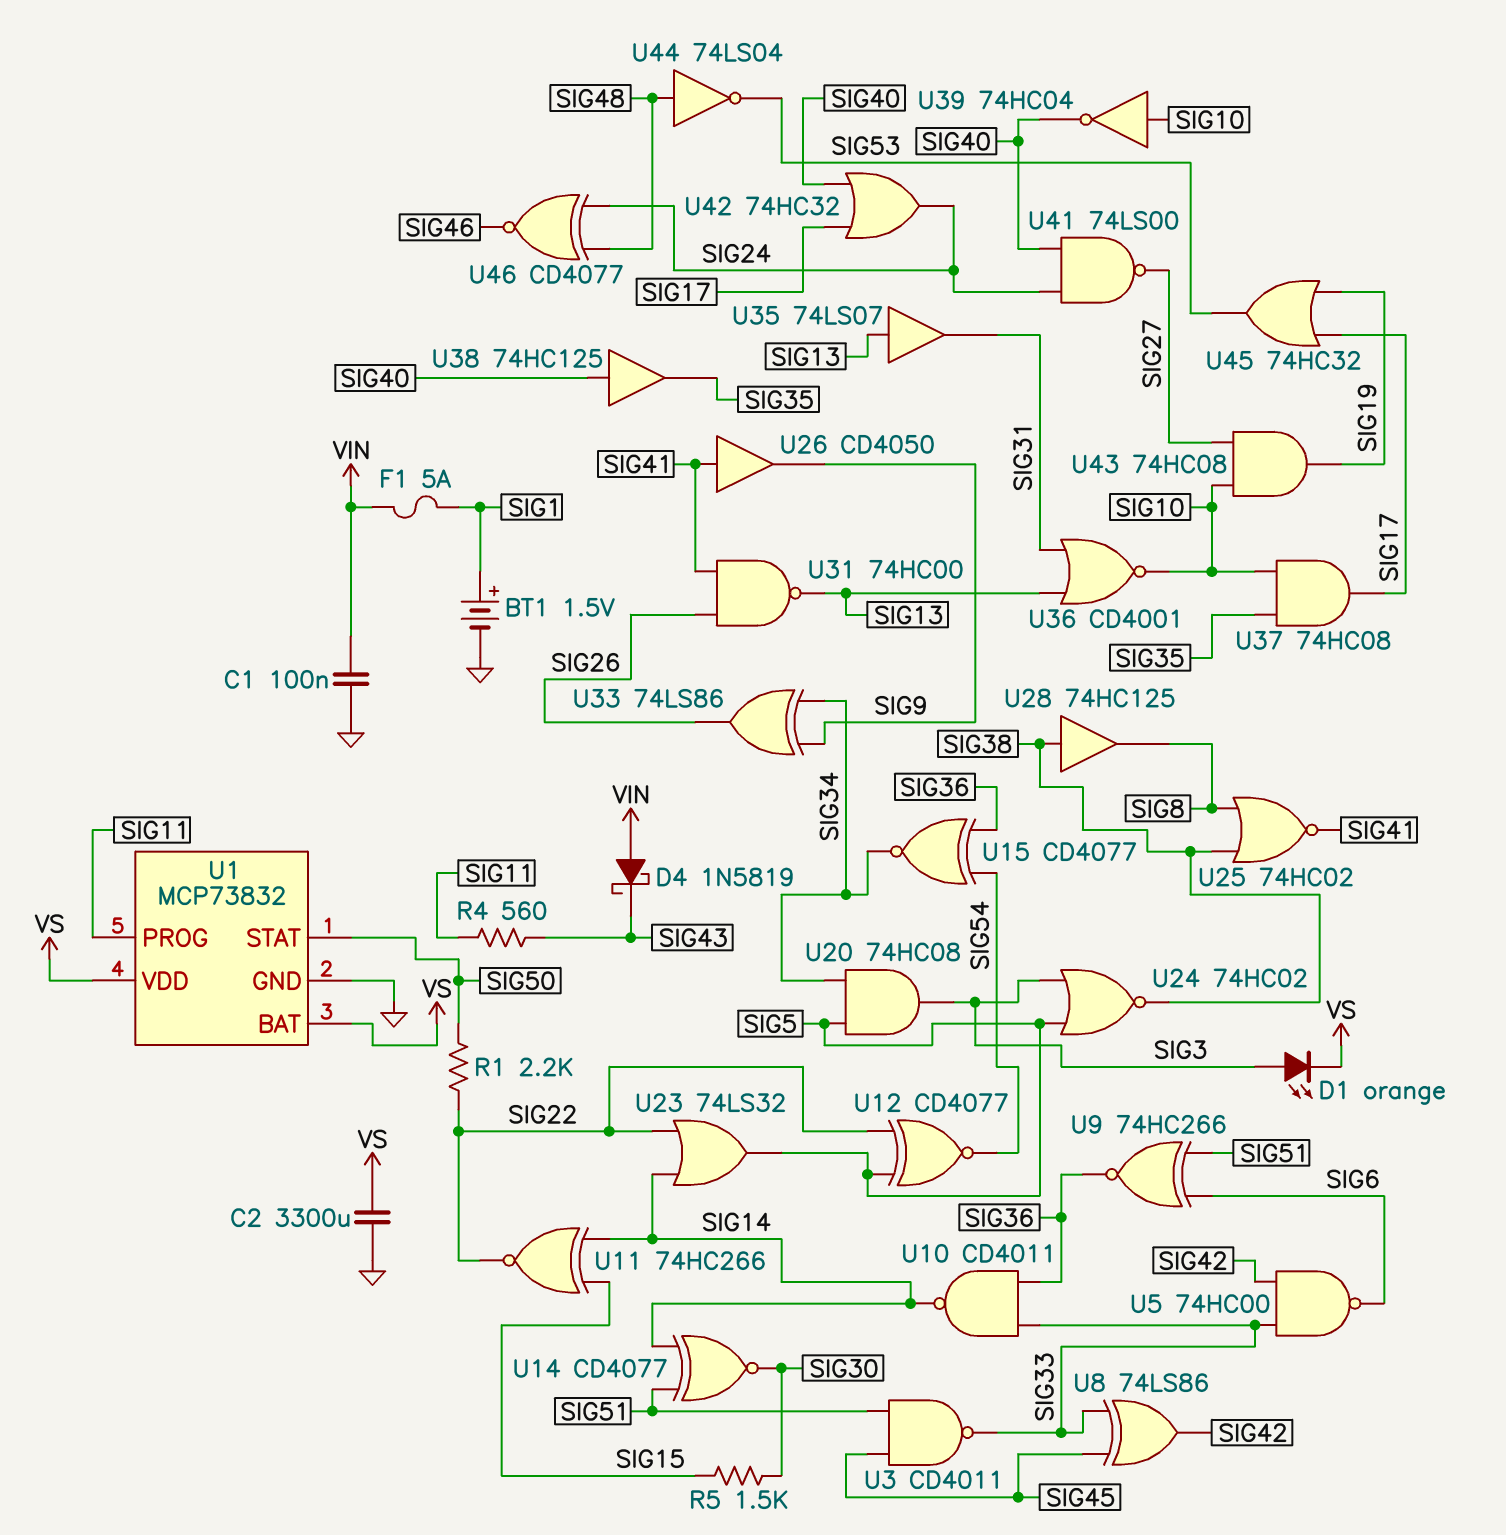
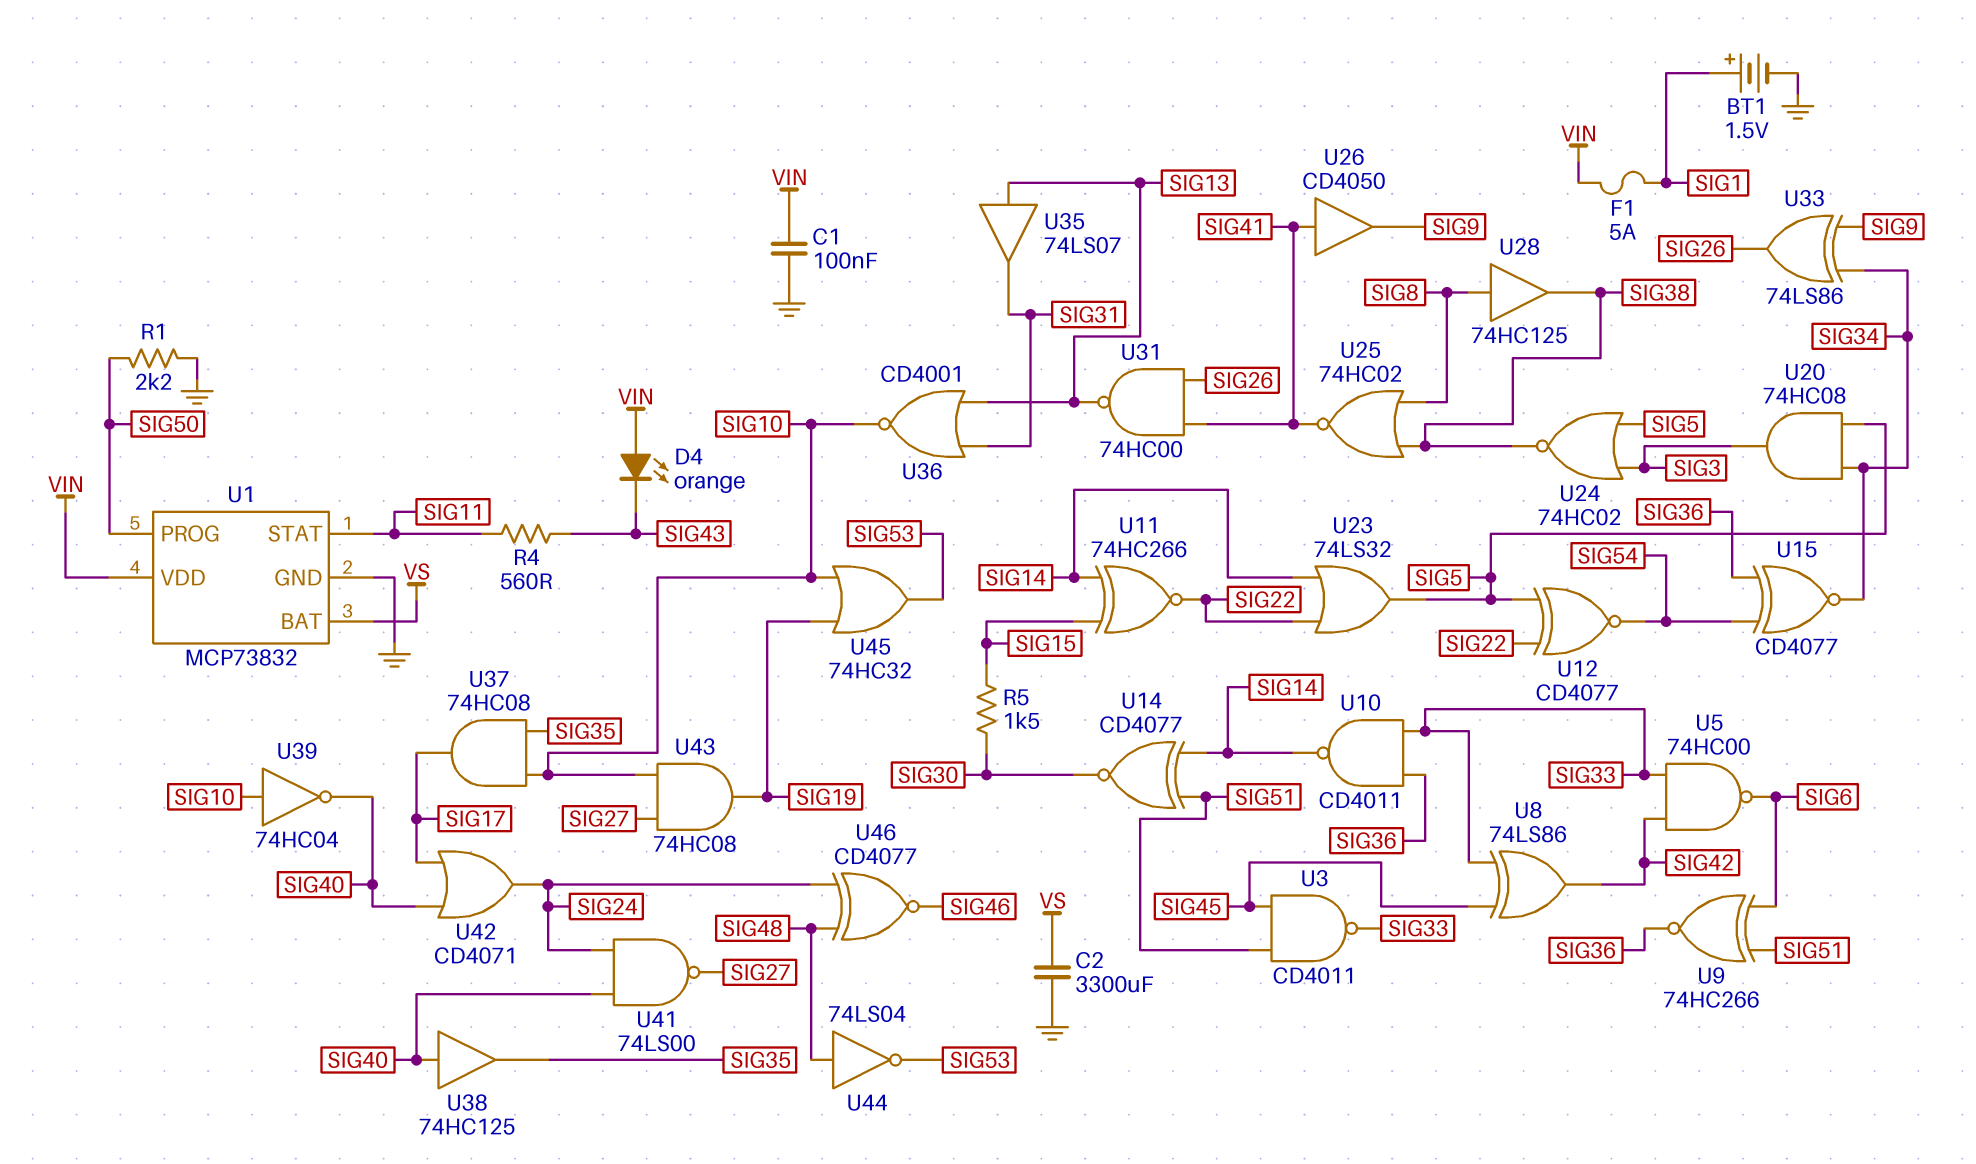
D1: LED orange (A SIG3, K VS) -> none
D4: schottky 1N5819 (A VIN, K SIG43) -> LED orange (A VIN, K SIG43)
R1: 2.2k (SIG22, SIG50) -> 2.2k (GND, SIG50)
U1 pin PROG: SIG11 -> SIG50
U1 pin STAT: SIG50 -> SIG11
U1 pin VDD: VS -> VIN
U28: buffer 74HC125 (in SIG38, out SIG8) -> buffer 74HC125 (in SIG8, out SIG38)
U42: OR 74HC32 (in SIG17, in SIG40, out SIG24) -> OR CD4071 (in SIG17, in SIG40, out SIG24)
U45: OR 74HC32 (in SIG17, in SIG19, out SIG53) -> OR 74HC32 (in SIG10, in SIG19, out SIG53)

